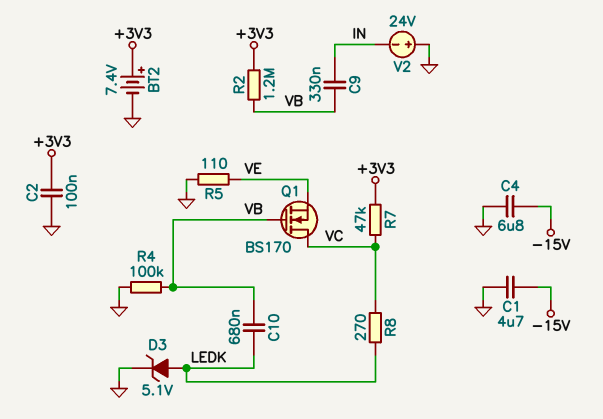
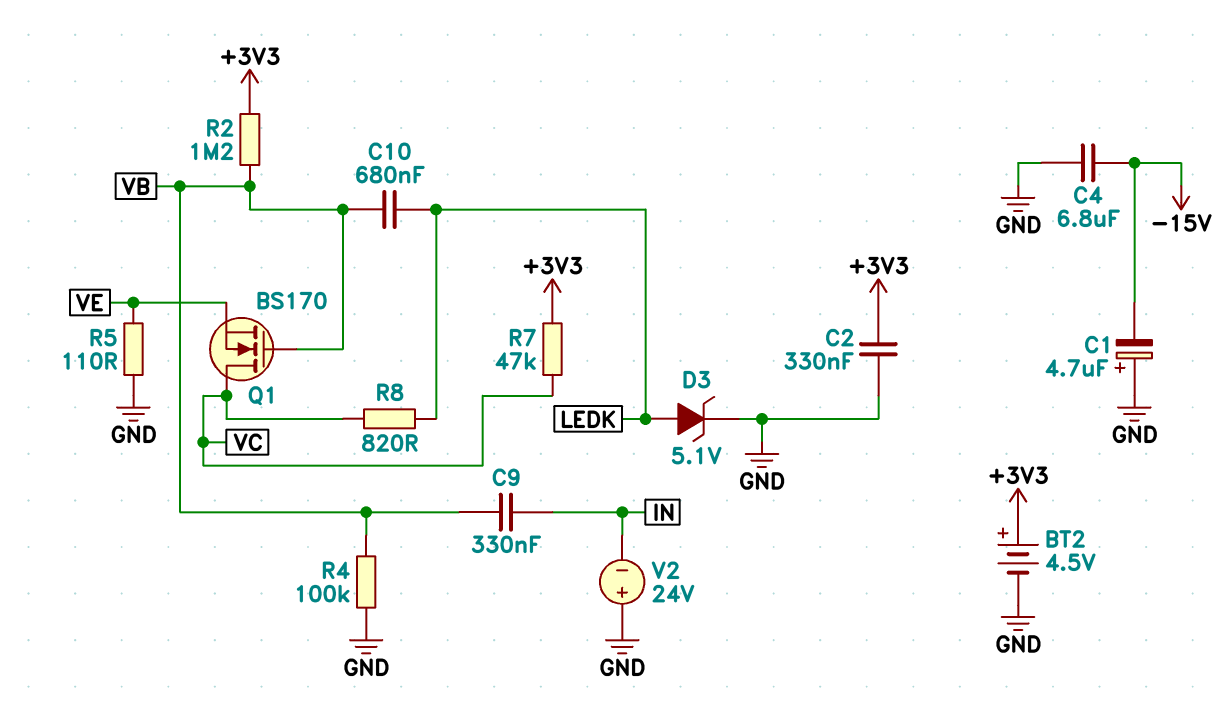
BT2: 7.4V (plus +3V3, minus GND) -> 4.5V (plus +3V3, minus GND)
C1: 4.7uF (-15V, GND) -> 4.7uF (plus GND, minus -15V)
C2: 100nF (+3V3, GND) -> 330nF (+3V3, GND)
R8: 270 (LEDK, VC) -> 820 (LEDK, VC)

